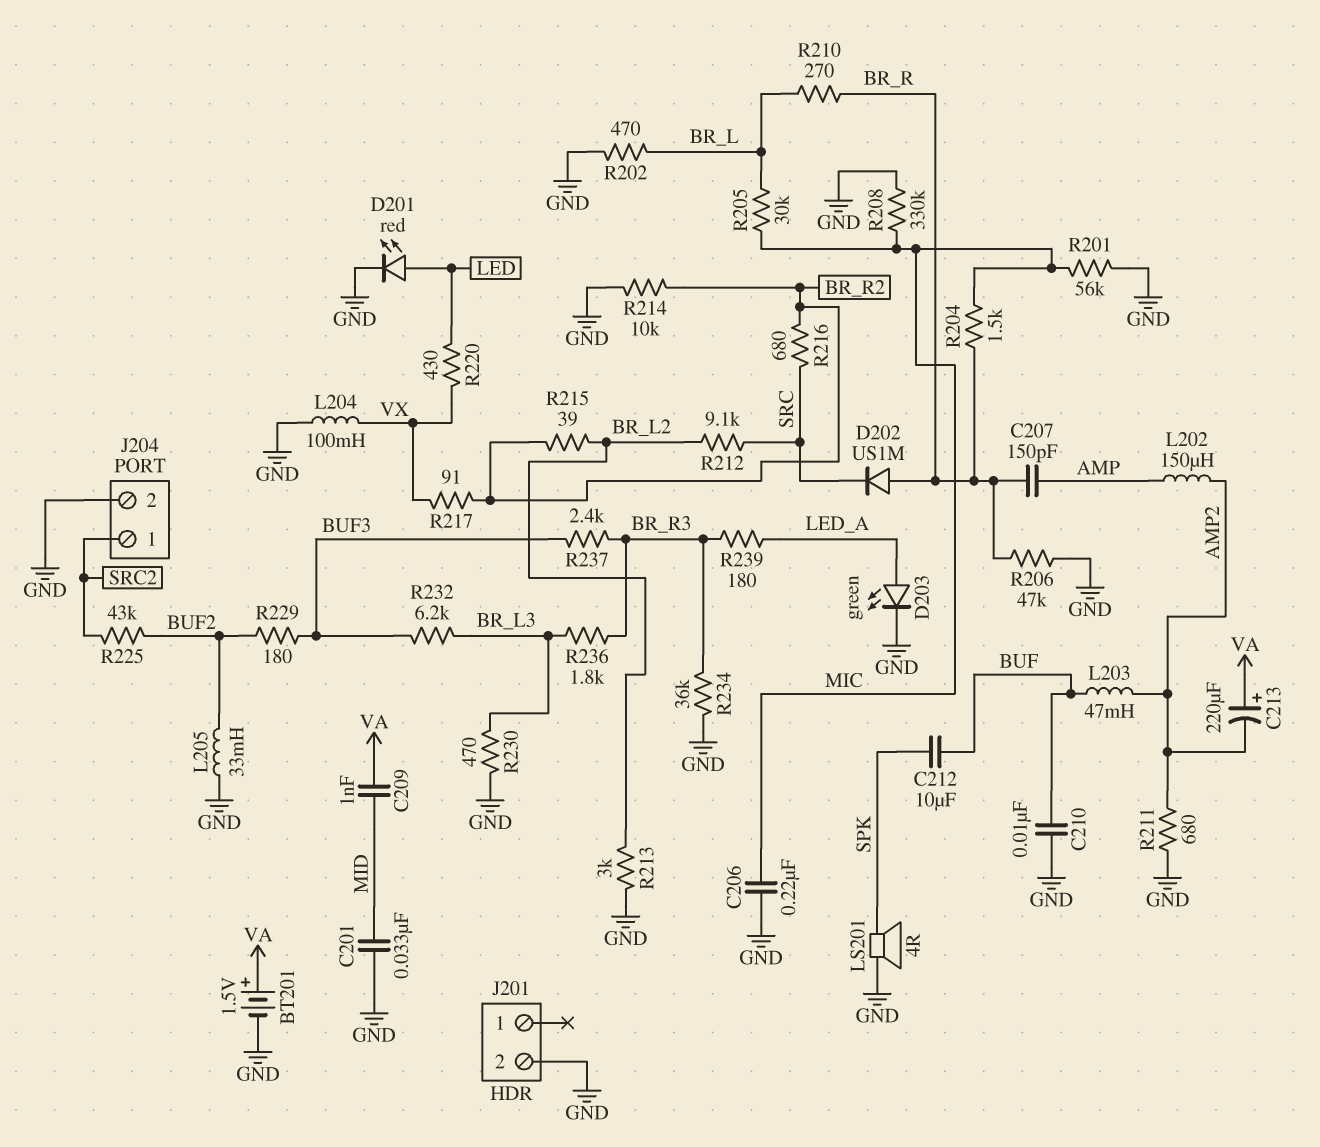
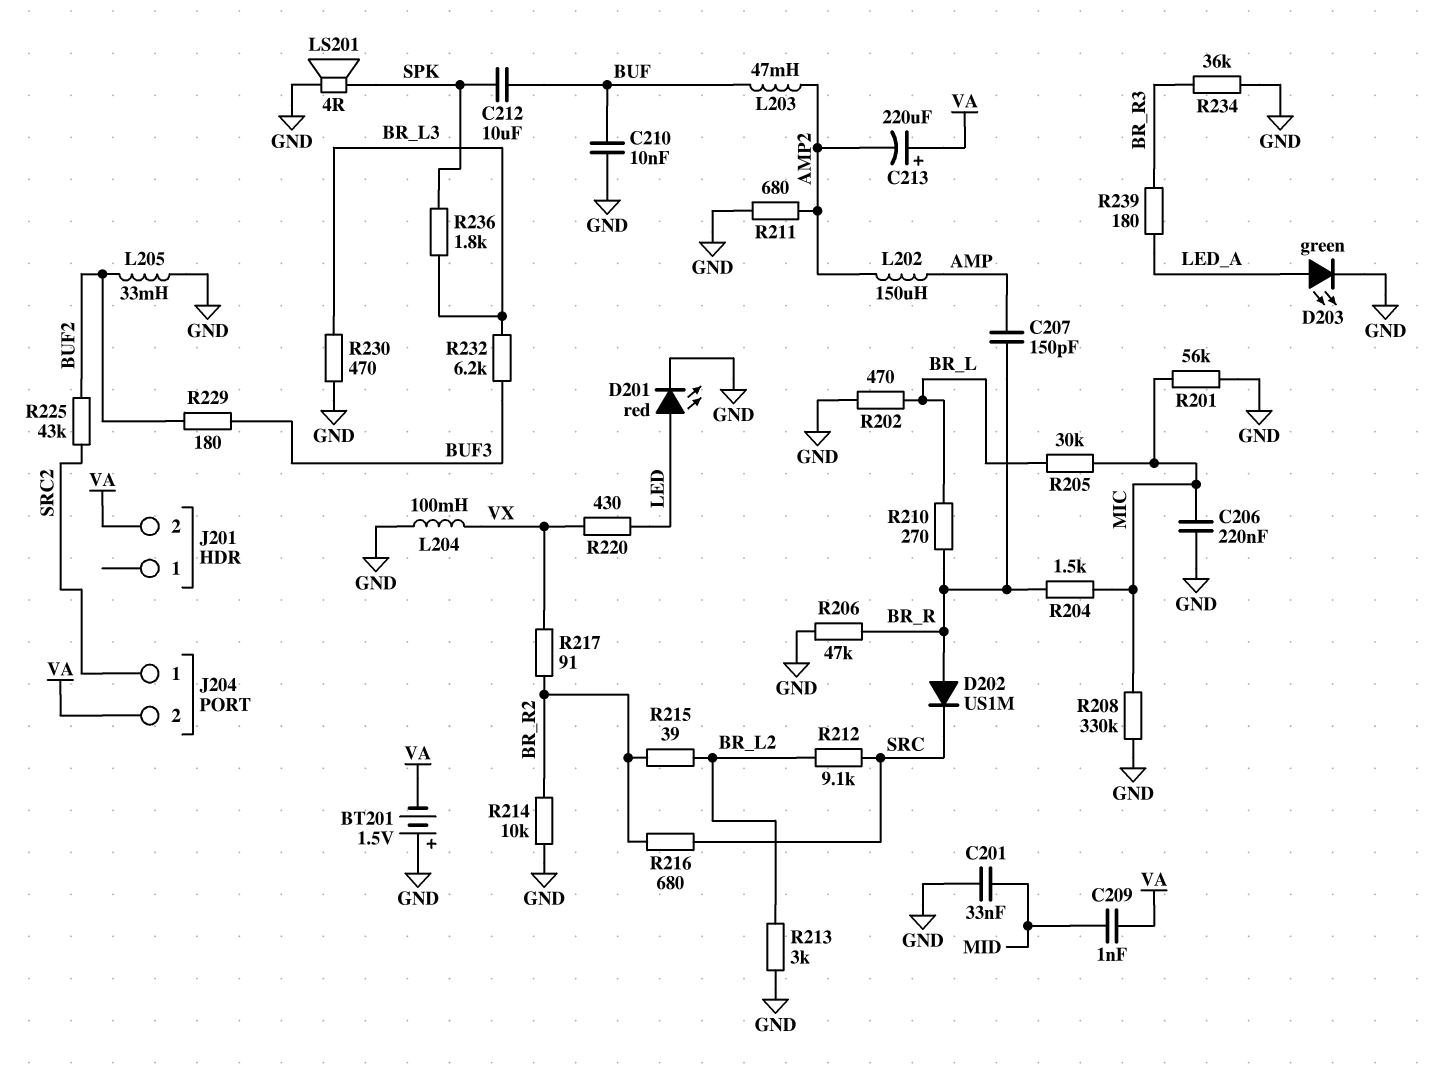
BT201: 1.5V (plus VA, minus GND) -> 1.5V (plus GND, minus VA)
J201 pin 2: GND -> VA
J204 pin 2: GND -> VA
R236: 1.8k (BR_L3, BR_R3) -> 1.8k (BR_L3, SPK)
R237: 2.4k (BR_R3, BUF3) -> none

